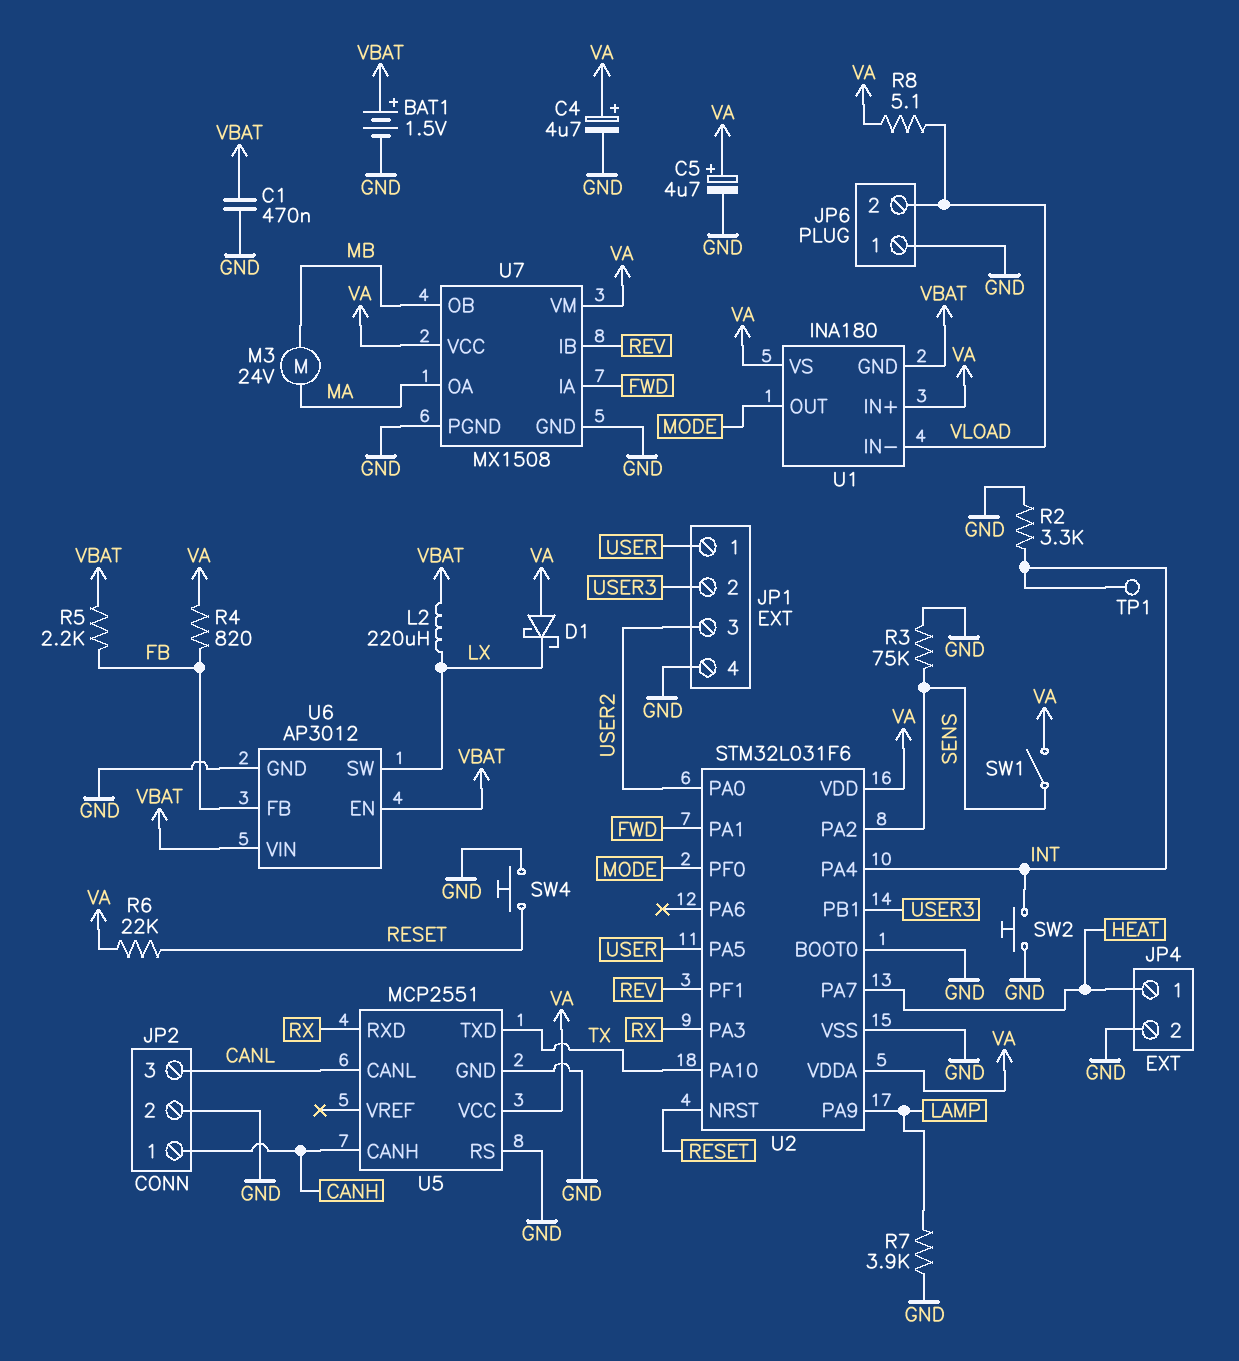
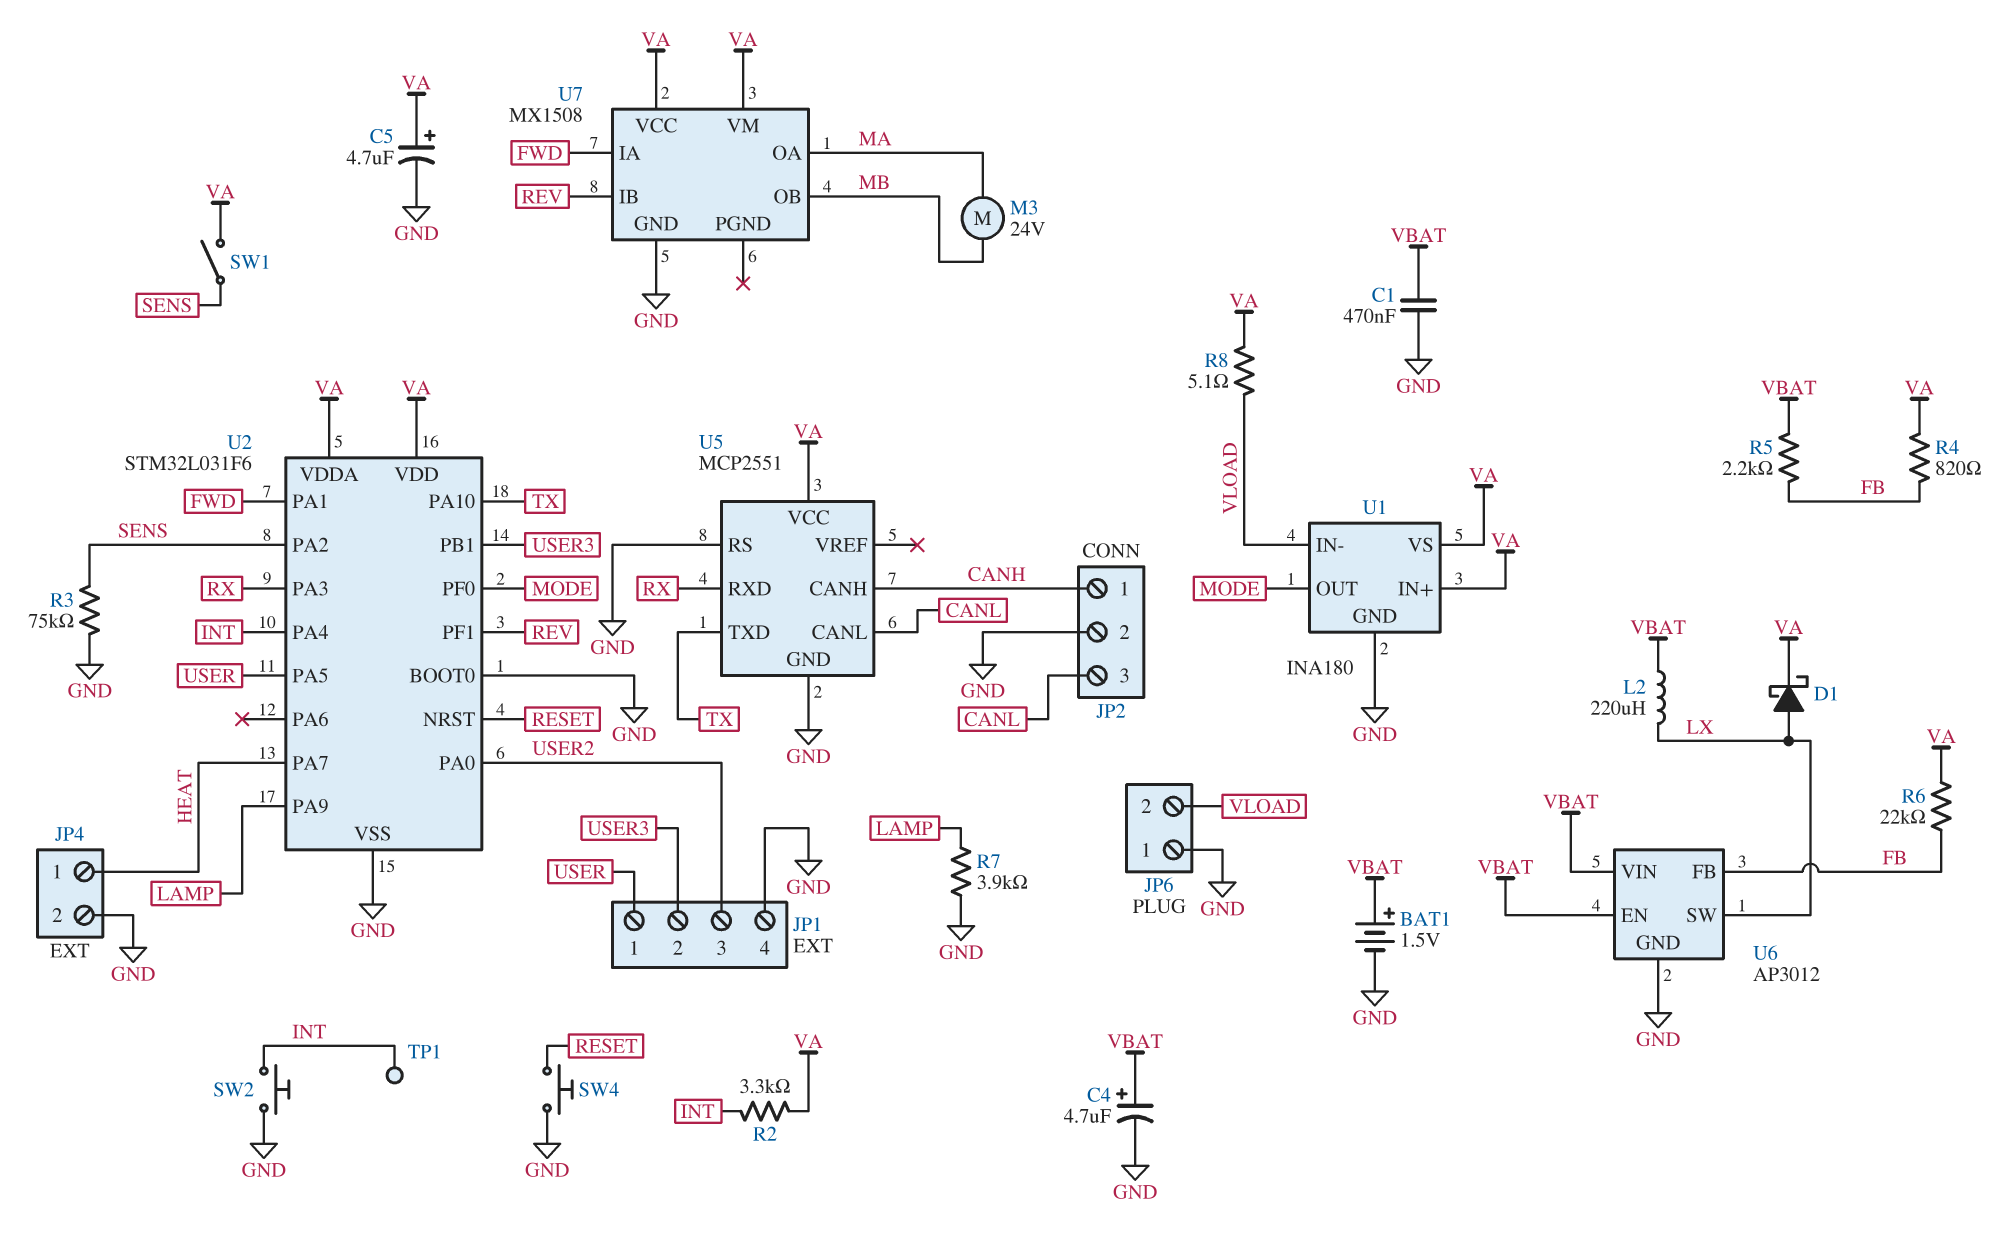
C4: 4.7uF (plus VA, minus GND) -> 4.7uF (plus VBAT, minus GND)
D1: schottky (A VA, K LX) -> schottky (A LX, K VA)
R2: 3.3k (GND, INT) -> 3.3k (INT, VA)
R6: 22k (RESET, VA) -> 22k (FB, VA)
U1 pin GND: VBAT -> GND
U7 pin PGND: GND -> none

